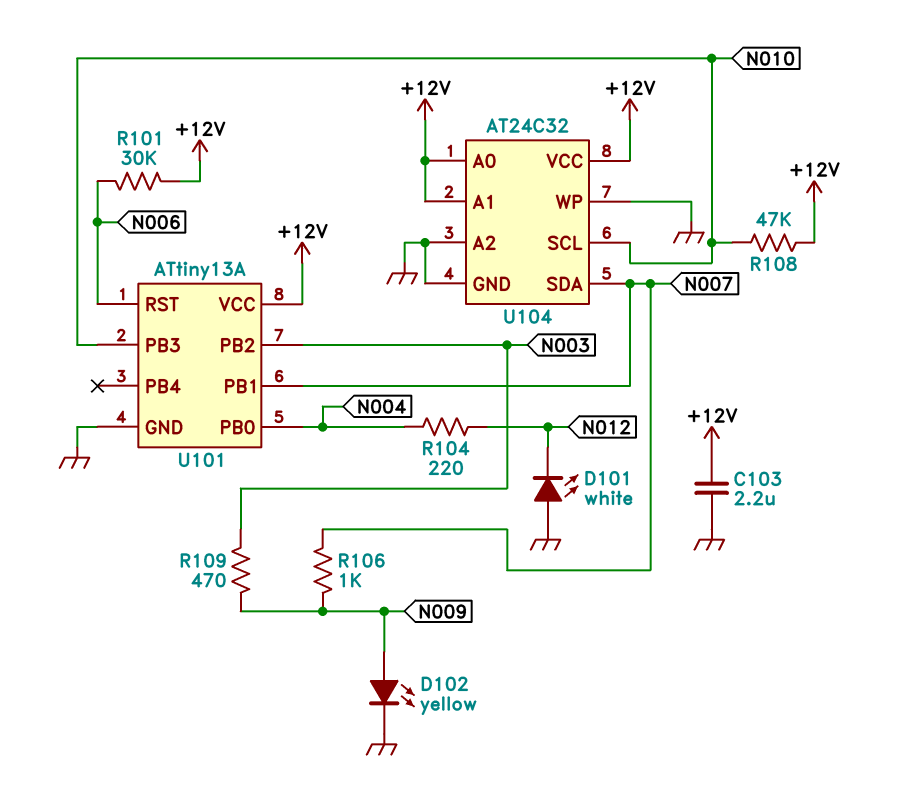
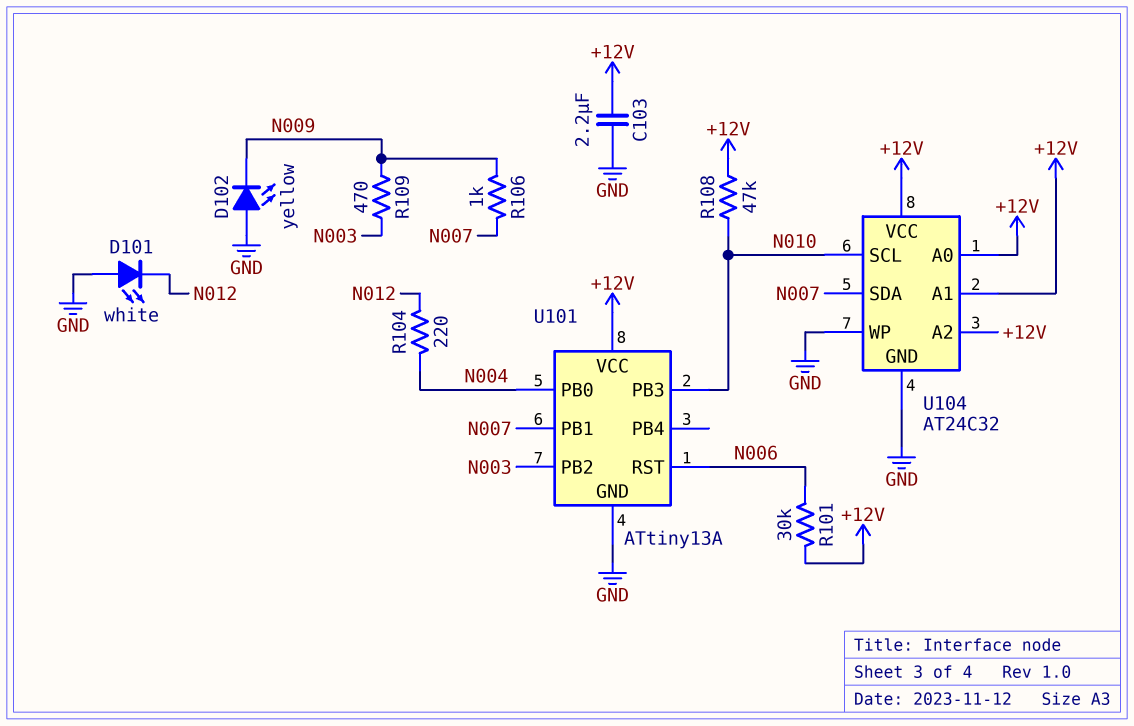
D102: LED yellow (A N009, K GND) -> LED yellow (A GND, K N009)
U104 pin A2: GND -> +12V

